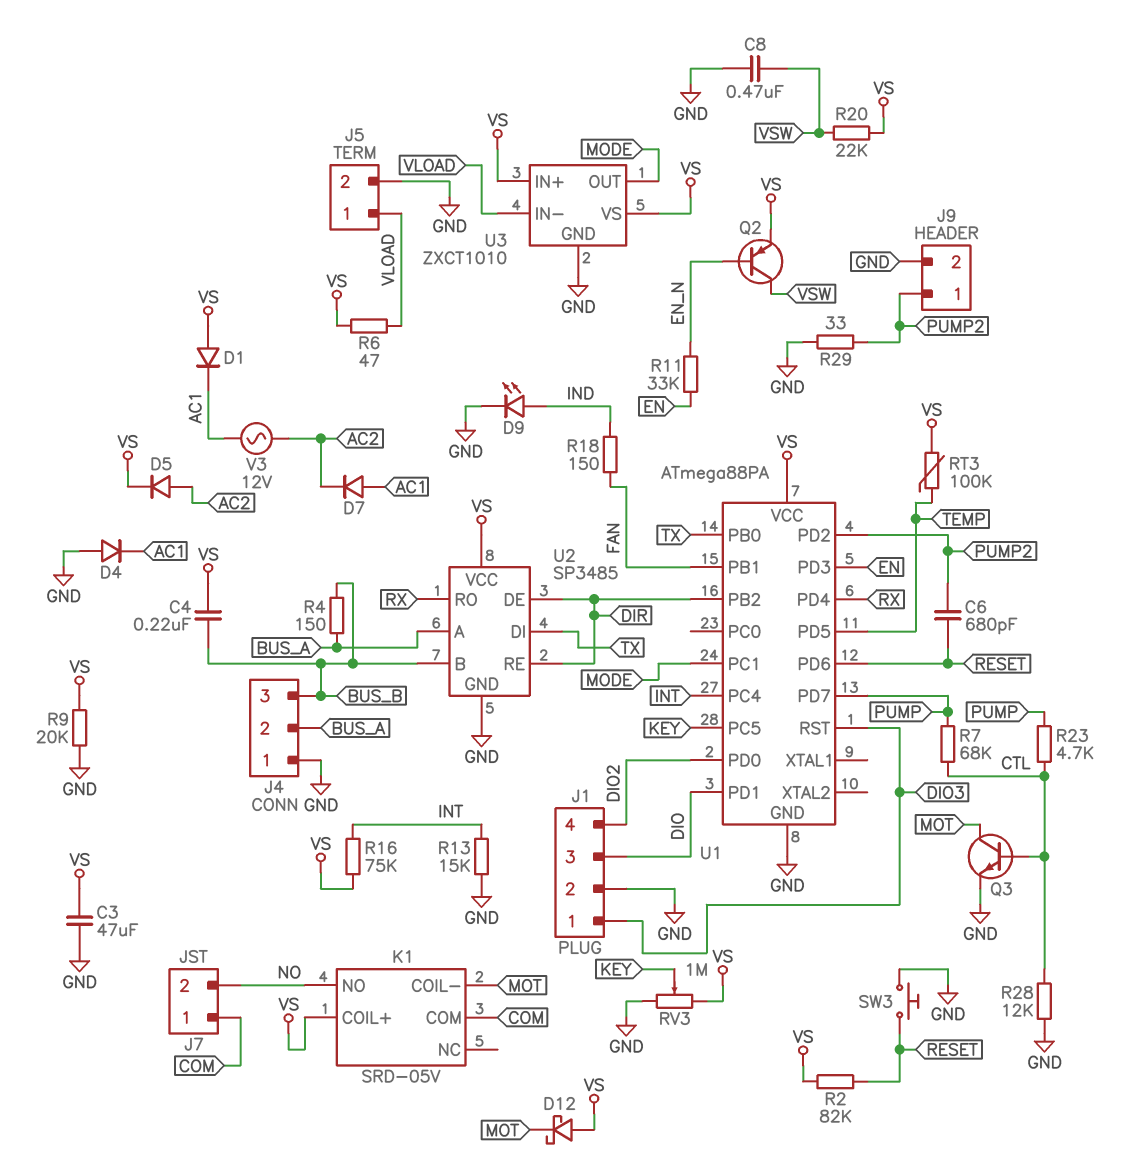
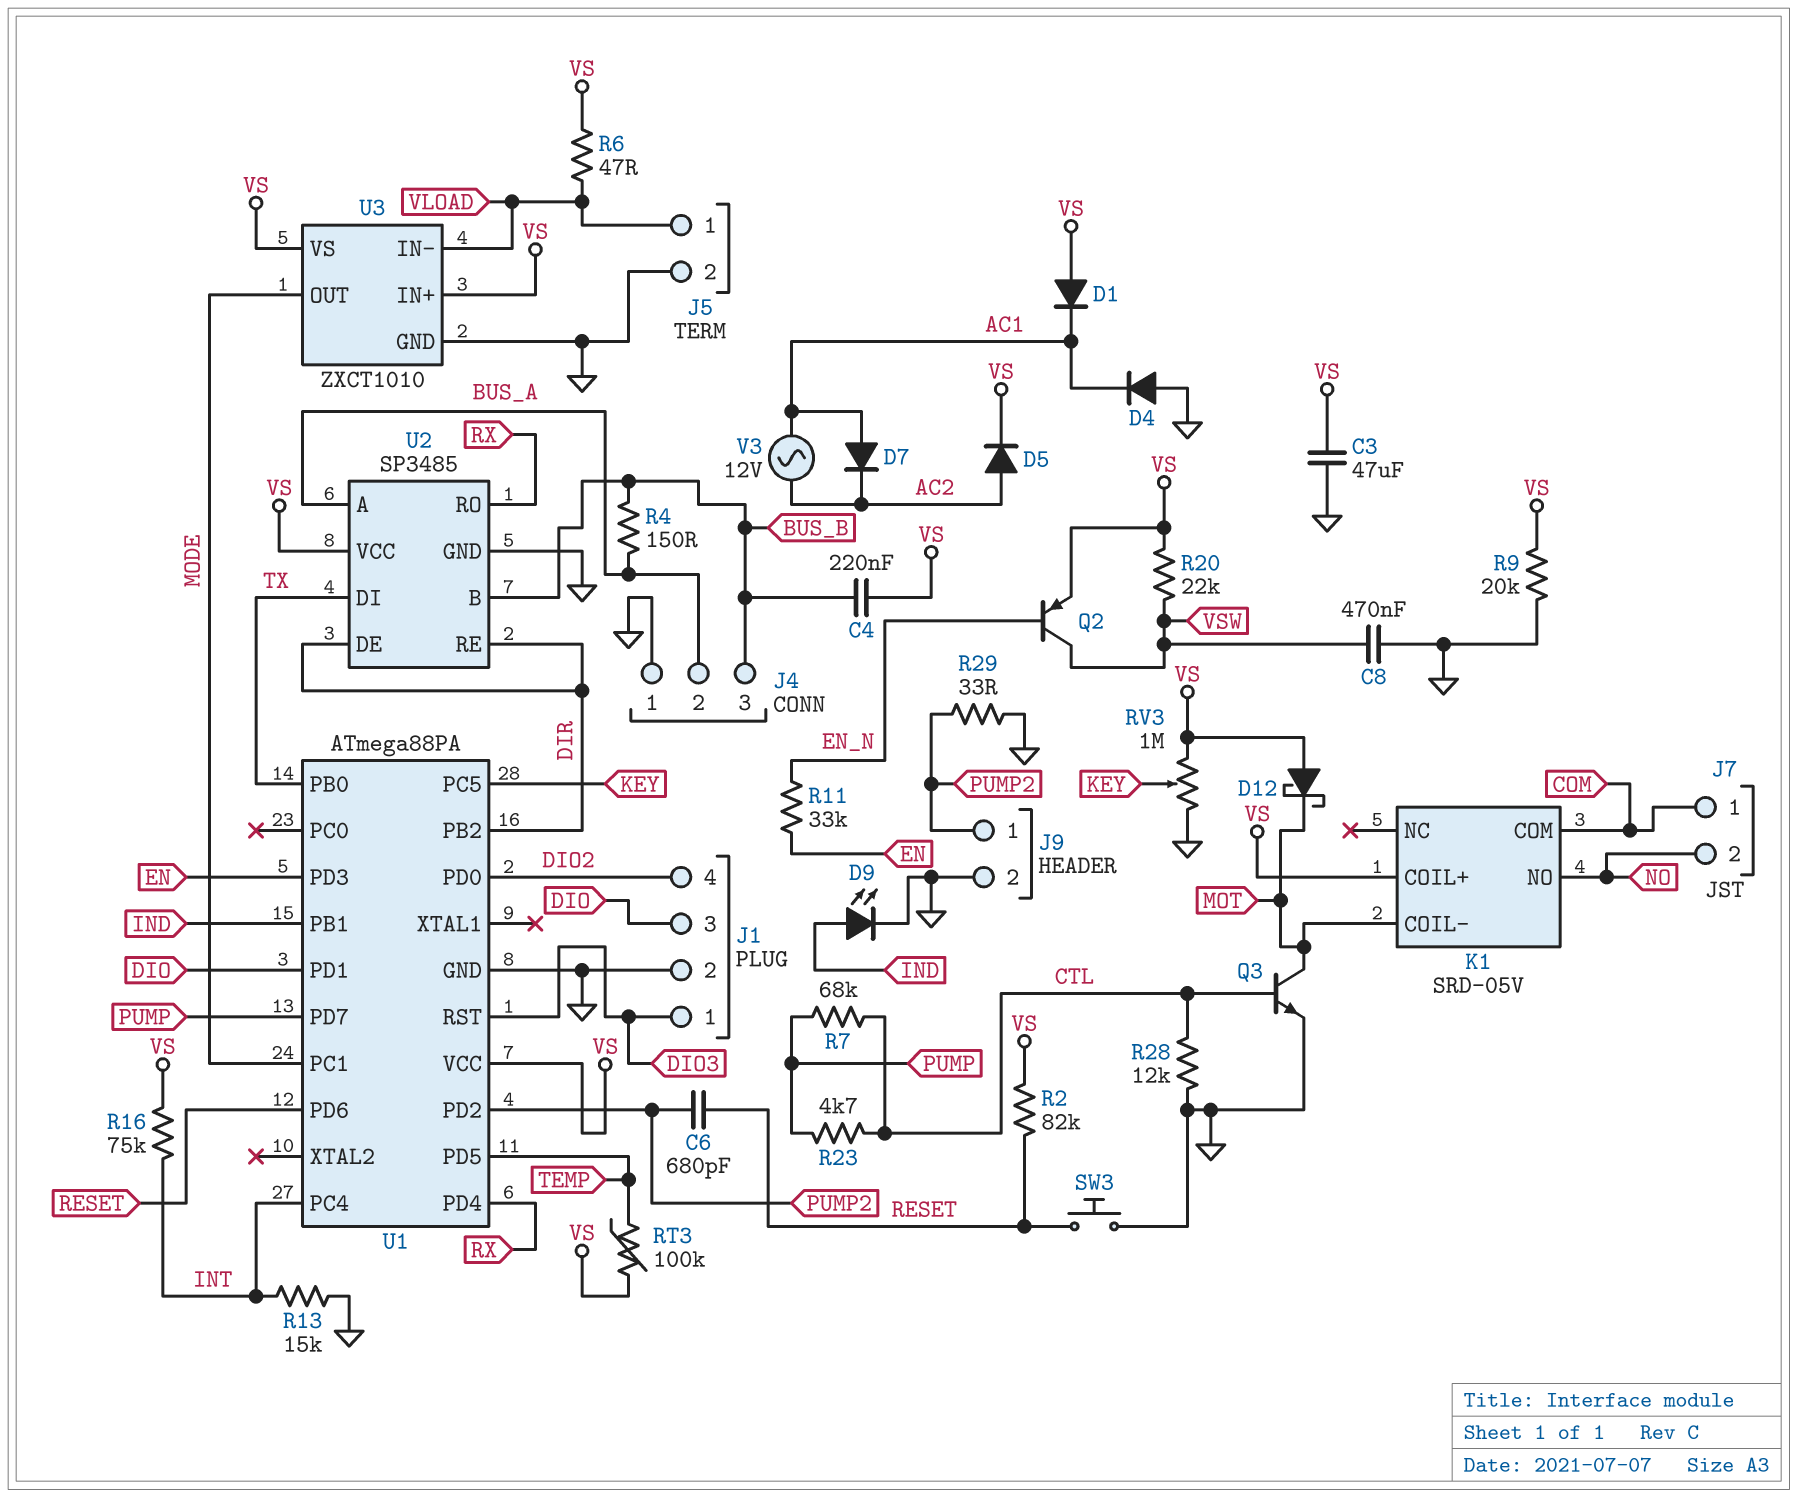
R18: 150 (FAN, IND) -> none
U1 pin PB1: FAN -> IND

